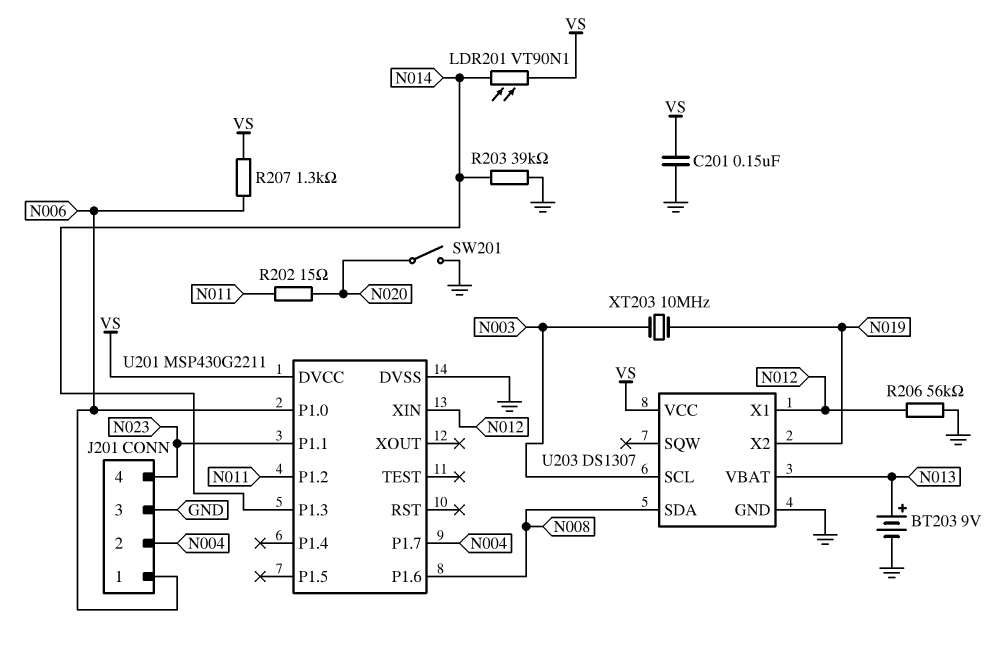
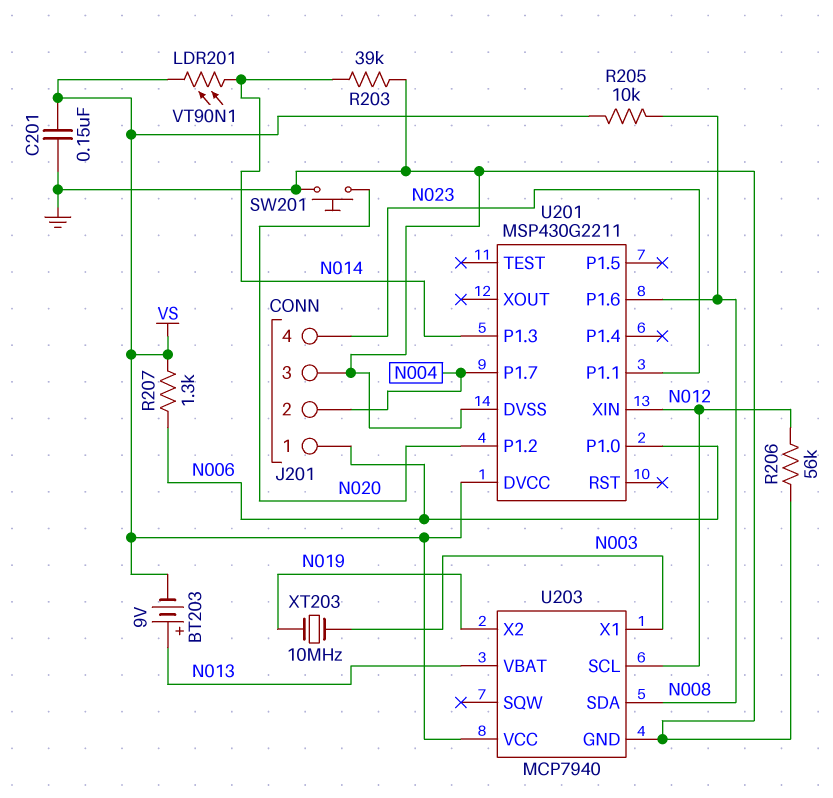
BT203: 9V (plus N013, minus GND) -> 9V (plus N013, minus VS)
R202: 15 (N011, N020) -> none
R205: none -> 10k (N008, VS)
SW201: switch (GND, N020) -> button (GND, N020)
U201 pin P1.2: N011 -> N020
U203: DS1307 -> MCP7940
U203 pin SCL: N003 -> N012
U203 pin X1: N012 -> N003

